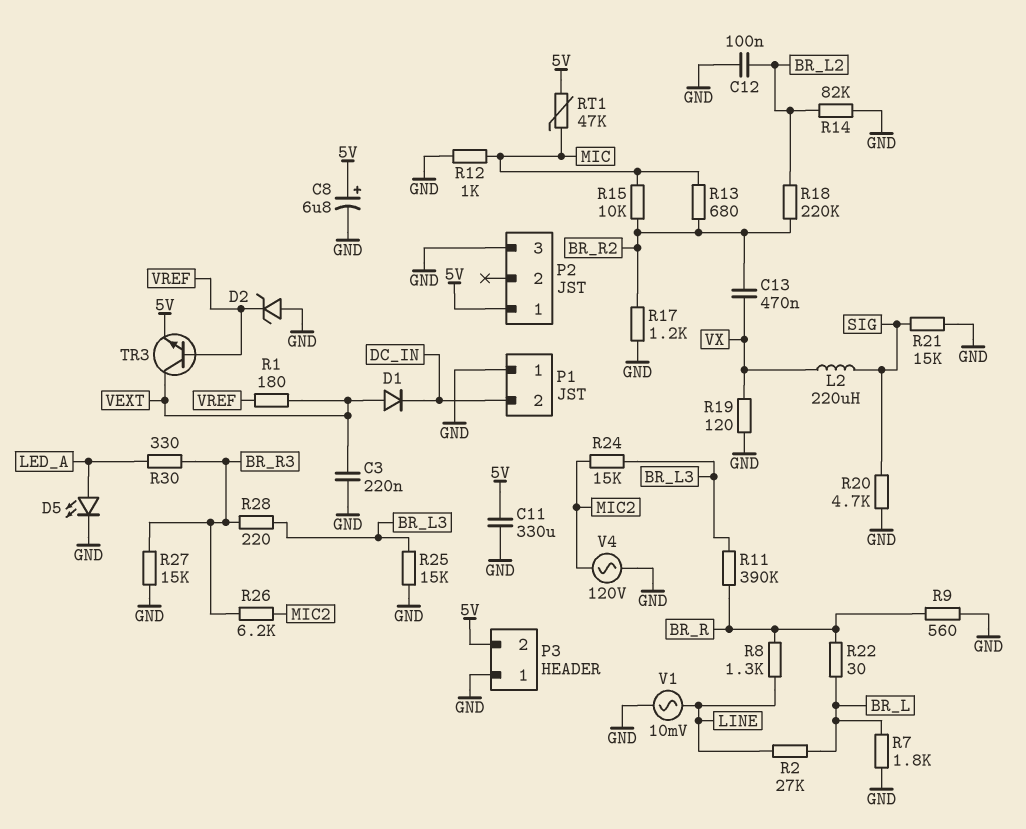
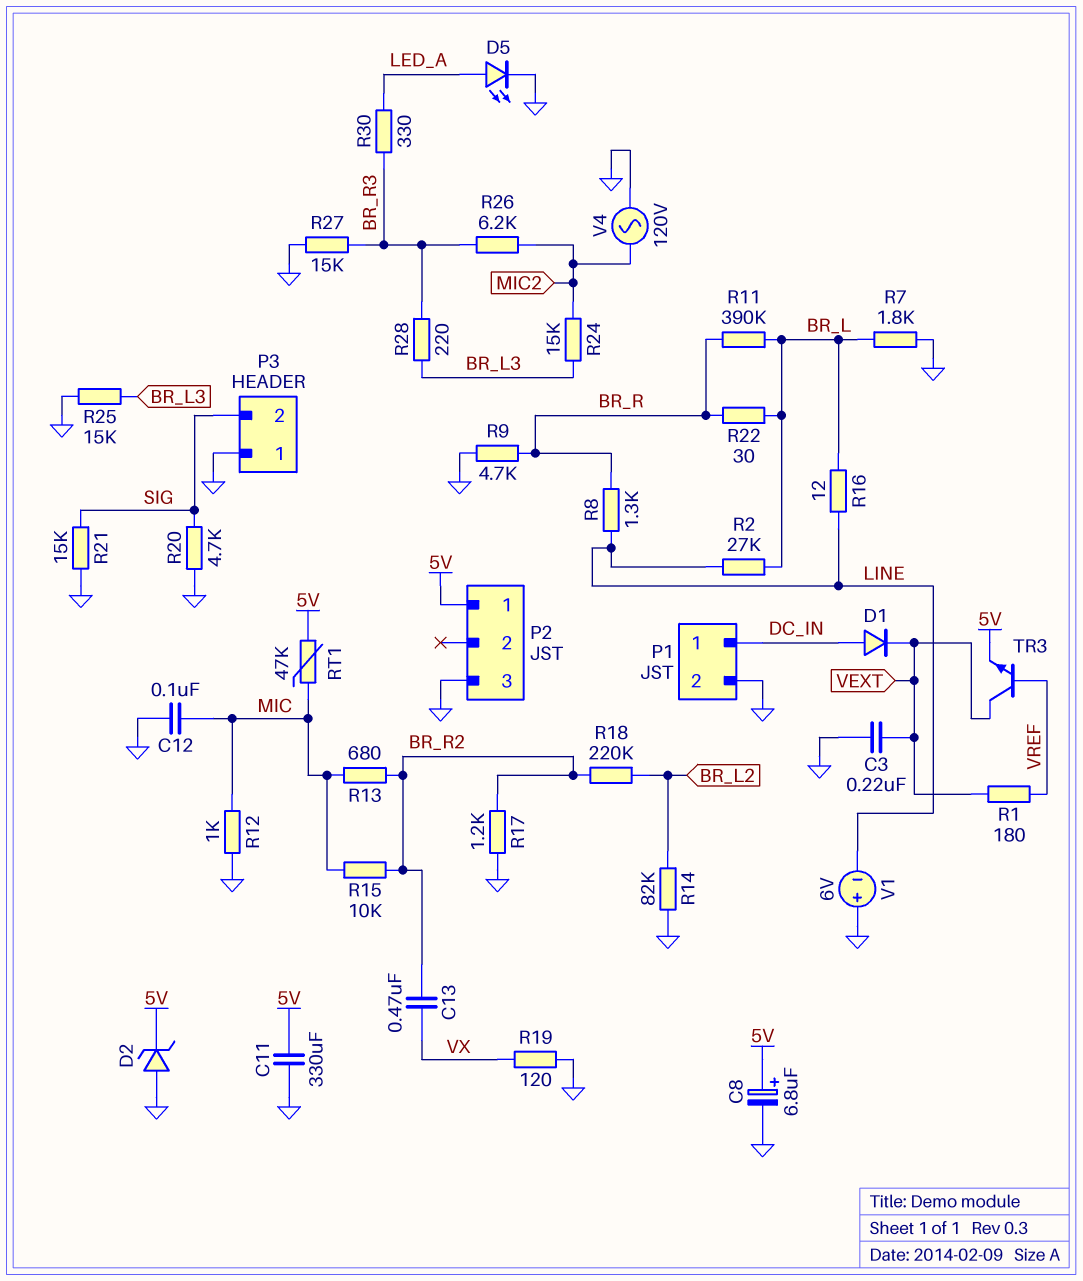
C12: 100nF (BR_L2, GND) -> 100nF (GND, MIC)
D1: diode (A VEXT, K DC_IN) -> diode (A DC_IN, K VEXT)
D2: zener (A GND, K VREF) -> zener (A GND, K 5V)
L2: 220uH (SIG, VX) -> none
P1 pin 1: GND -> DC_IN
P1 pin 2: DC_IN -> GND
P3 pin 2: 5V -> SIG
R9: 560 (BR_R, GND) -> 4.7k (BR_R, GND)
R11: 390k (BR_L3, BR_R) -> 390k (BR_L, BR_R)
R16: none -> 12 (BR_L, LINE)
V1: AC 10mV (GND, LINE) -> 6V (plus GND, minus LINE)

